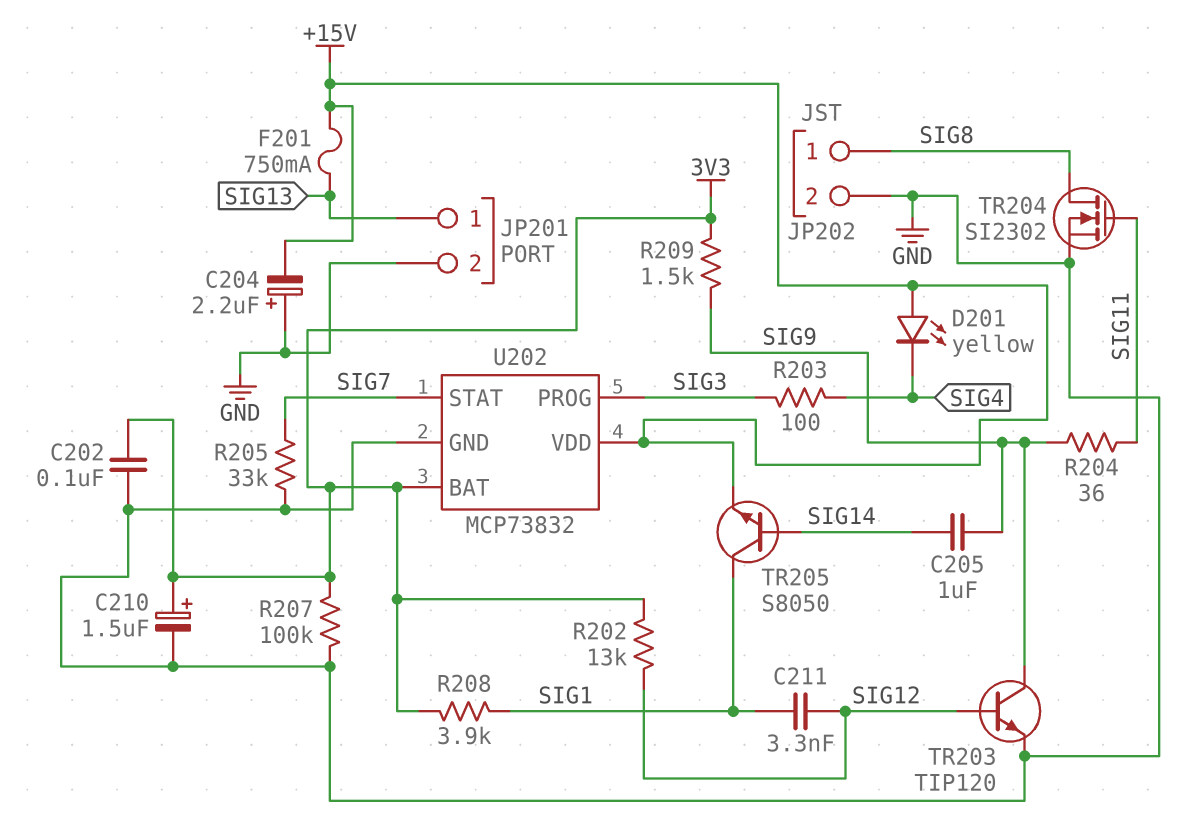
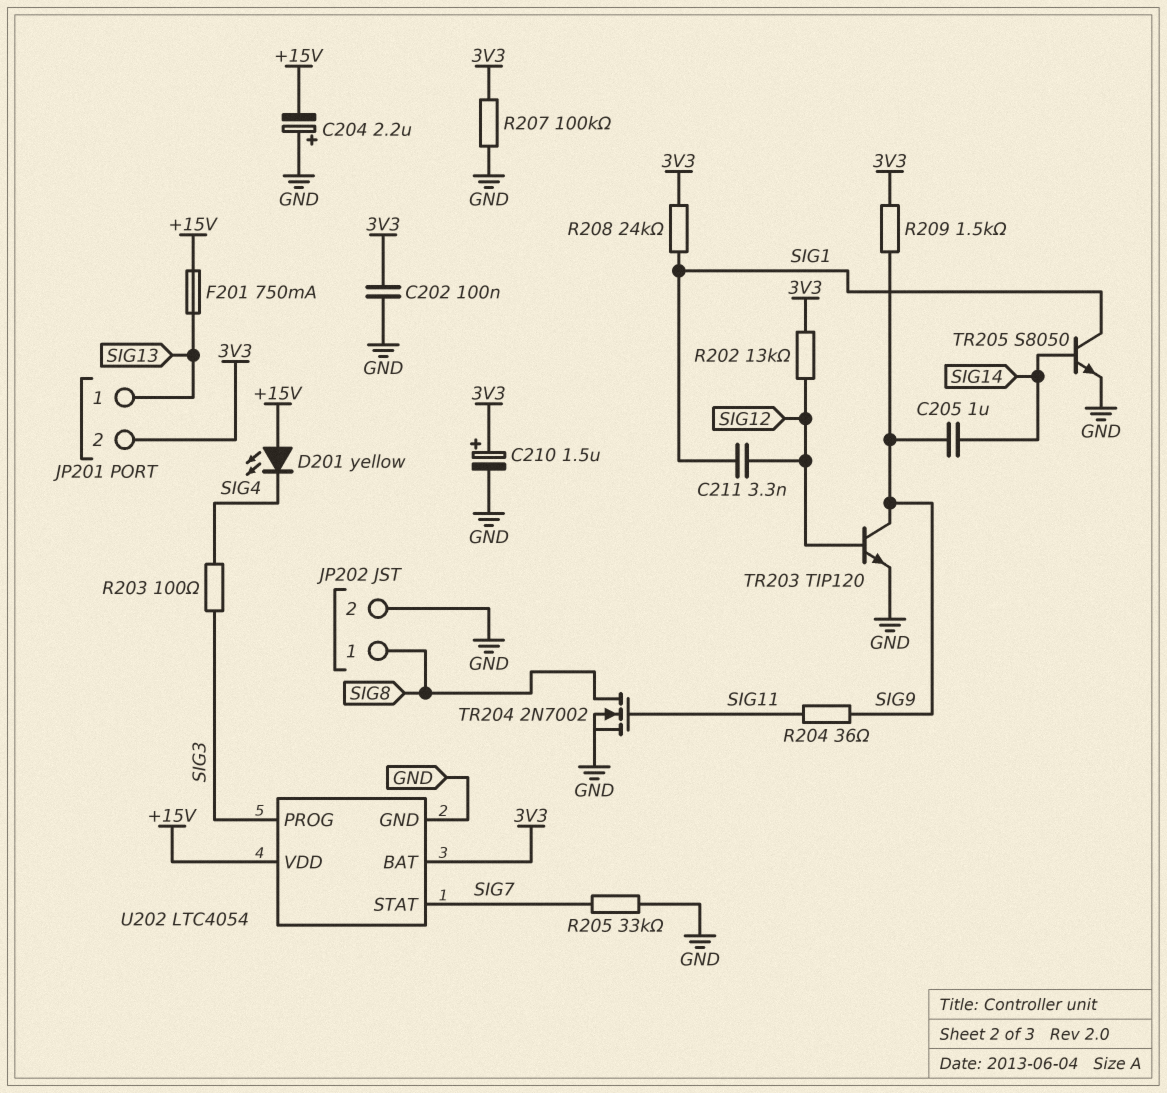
JP201 pin 2: GND -> 3V3
R208: 3.9k (3V3, SIG1) -> 24k (3V3, SIG1)
TR204: NMOS SI2302 (G SIG11, D SIG8, S GND) -> NMOS 2N7002 (G SIG11, D SIG8, S GND)
TR205: NPN S8050 (B SIG14, C SIG1, E +15V) -> NPN S8050 (B SIG14, C SIG1, E GND)
U202: MCP73832 -> LTC4054

